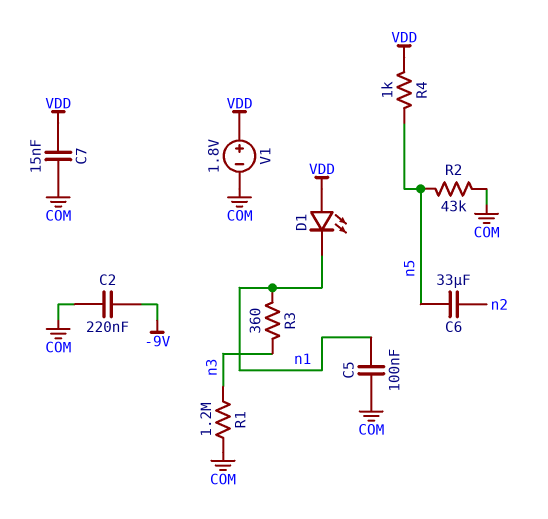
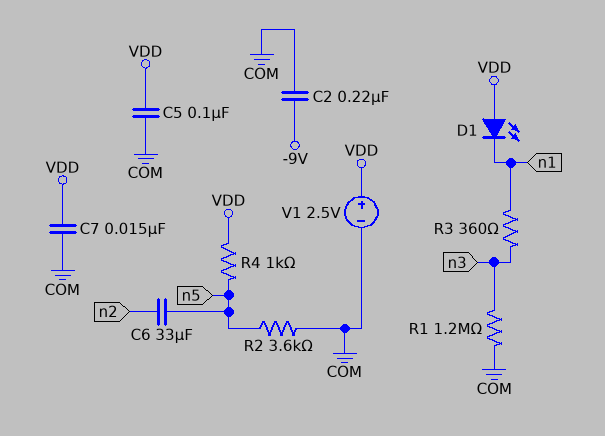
C5: 100nF (COM, n1) -> 100nF (COM, VDD)
R2: 43k (COM, n5) -> 3.6k (COM, n5)
V1: 1.8V (plus VDD, minus COM) -> 2.5V (plus VDD, minus COM)

